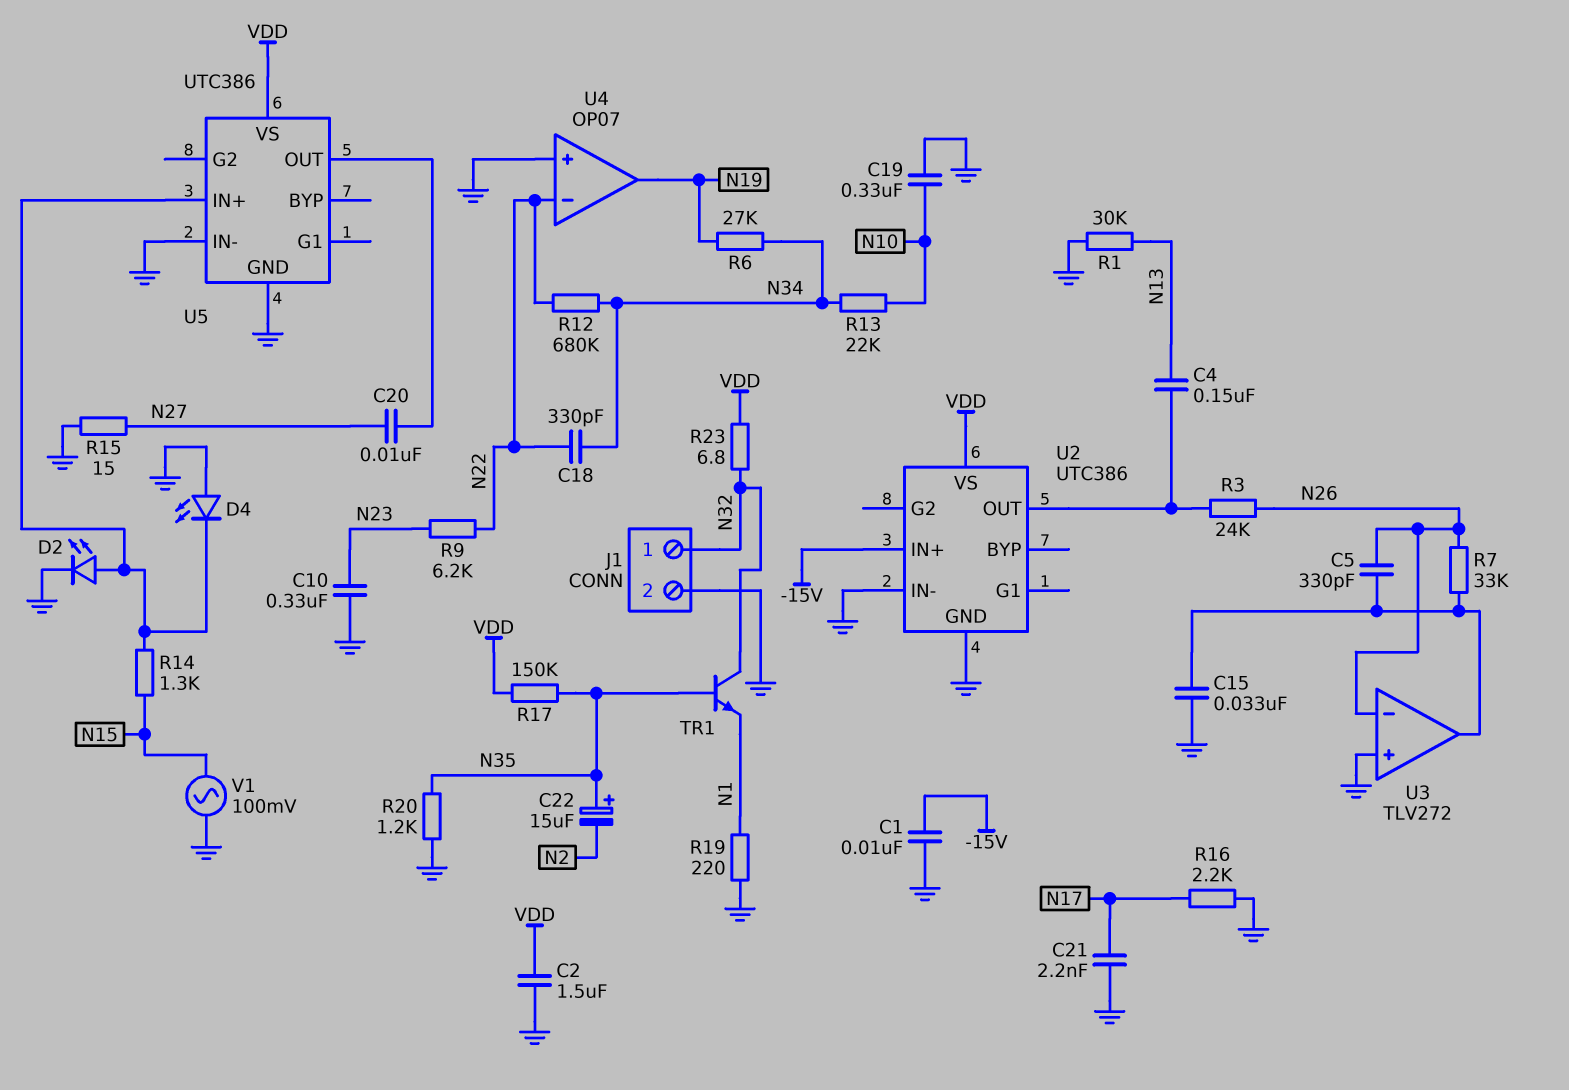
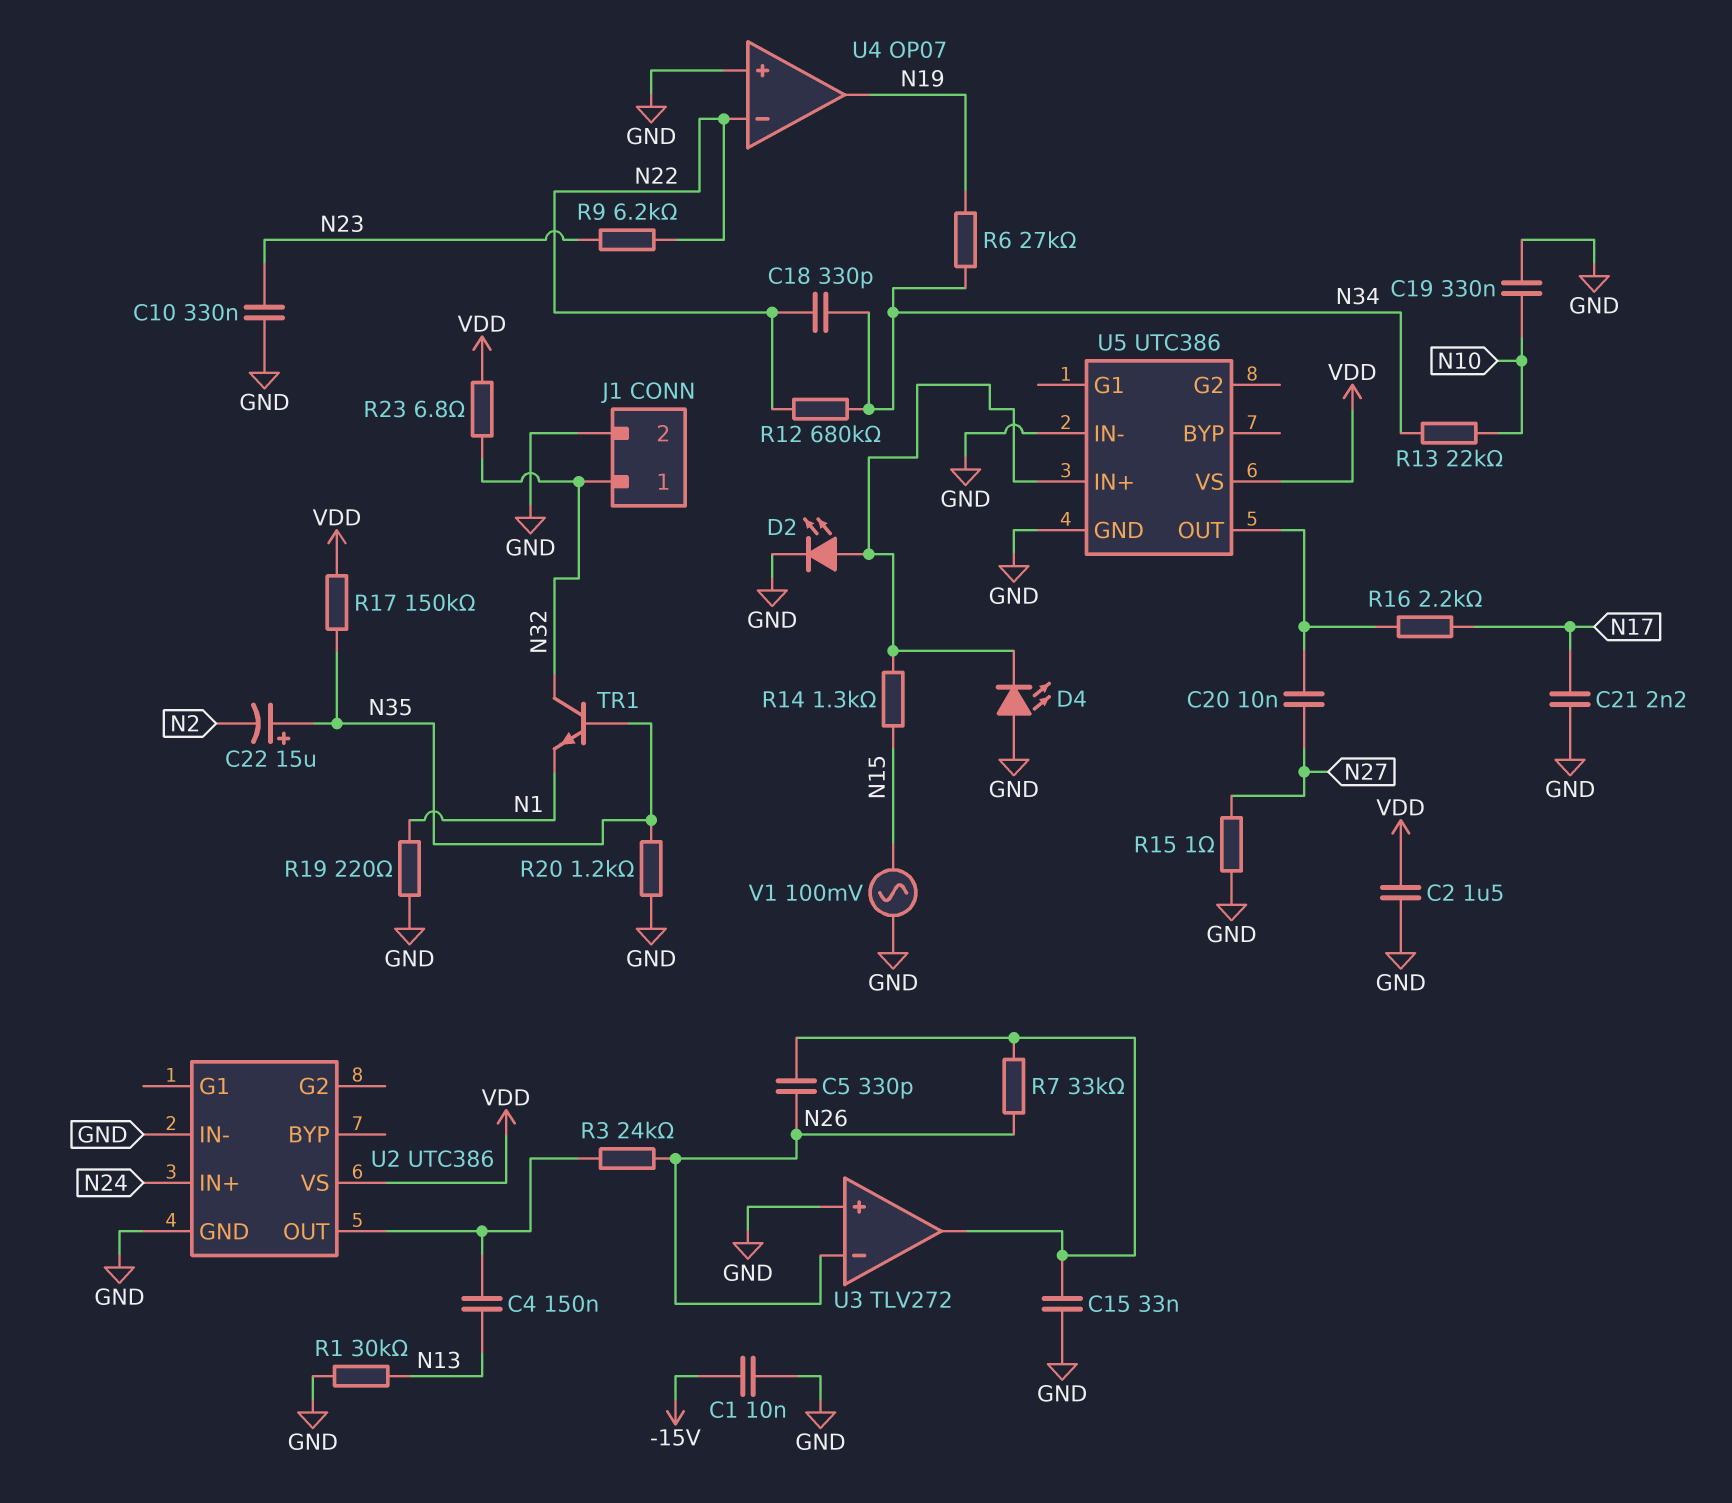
R15: 15 (GND, N27) -> 1 (GND, N27)
R16: 2.2k (GND, N17) -> 2.2k (N17, U5/OUT)
U2 pin IN+: -15V -> N24

